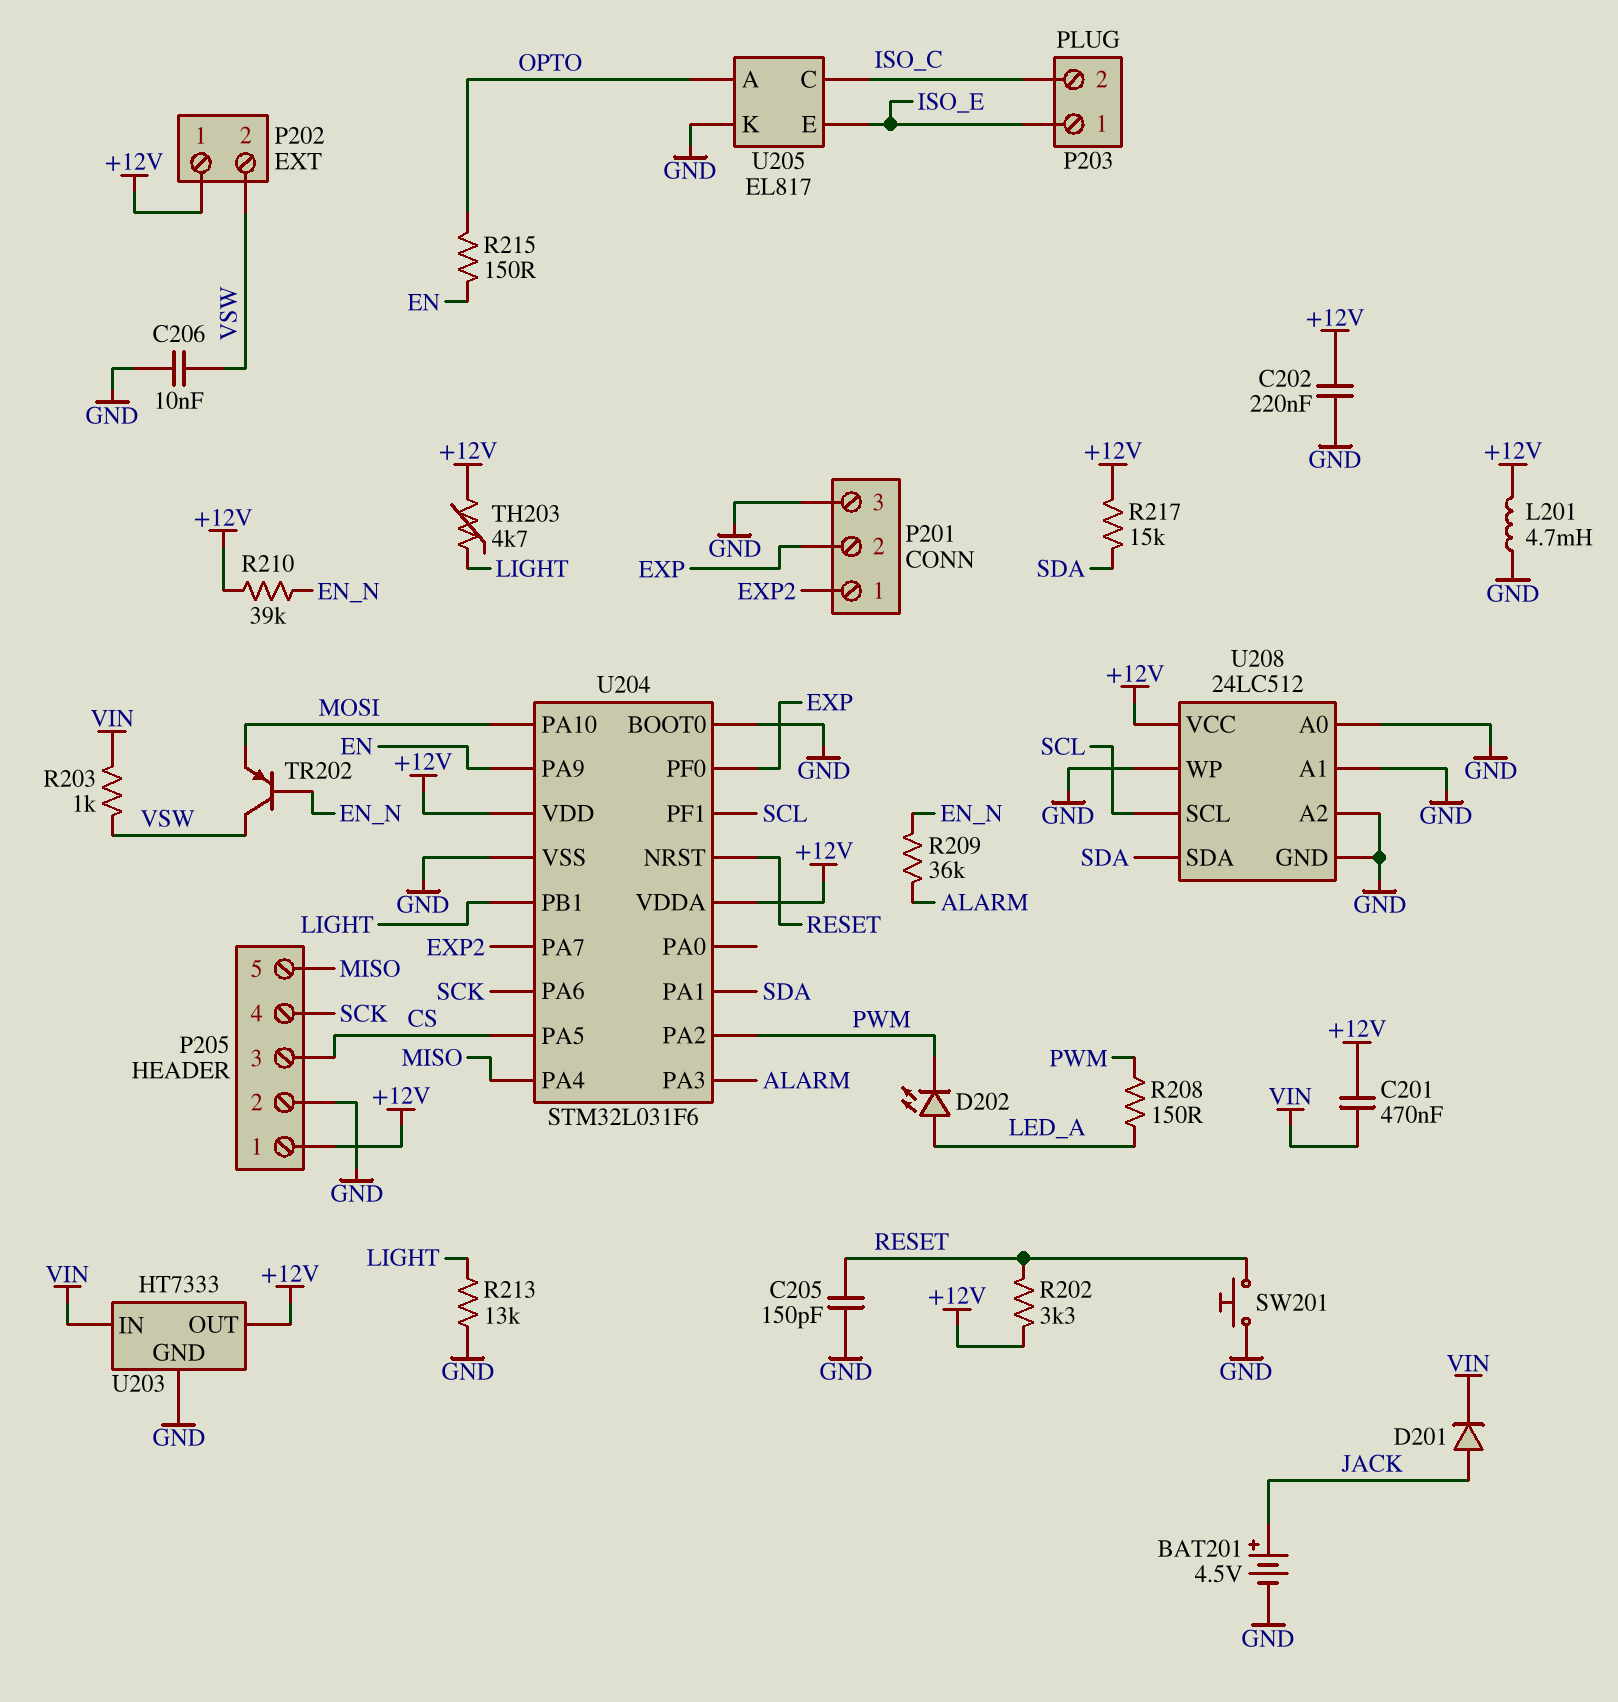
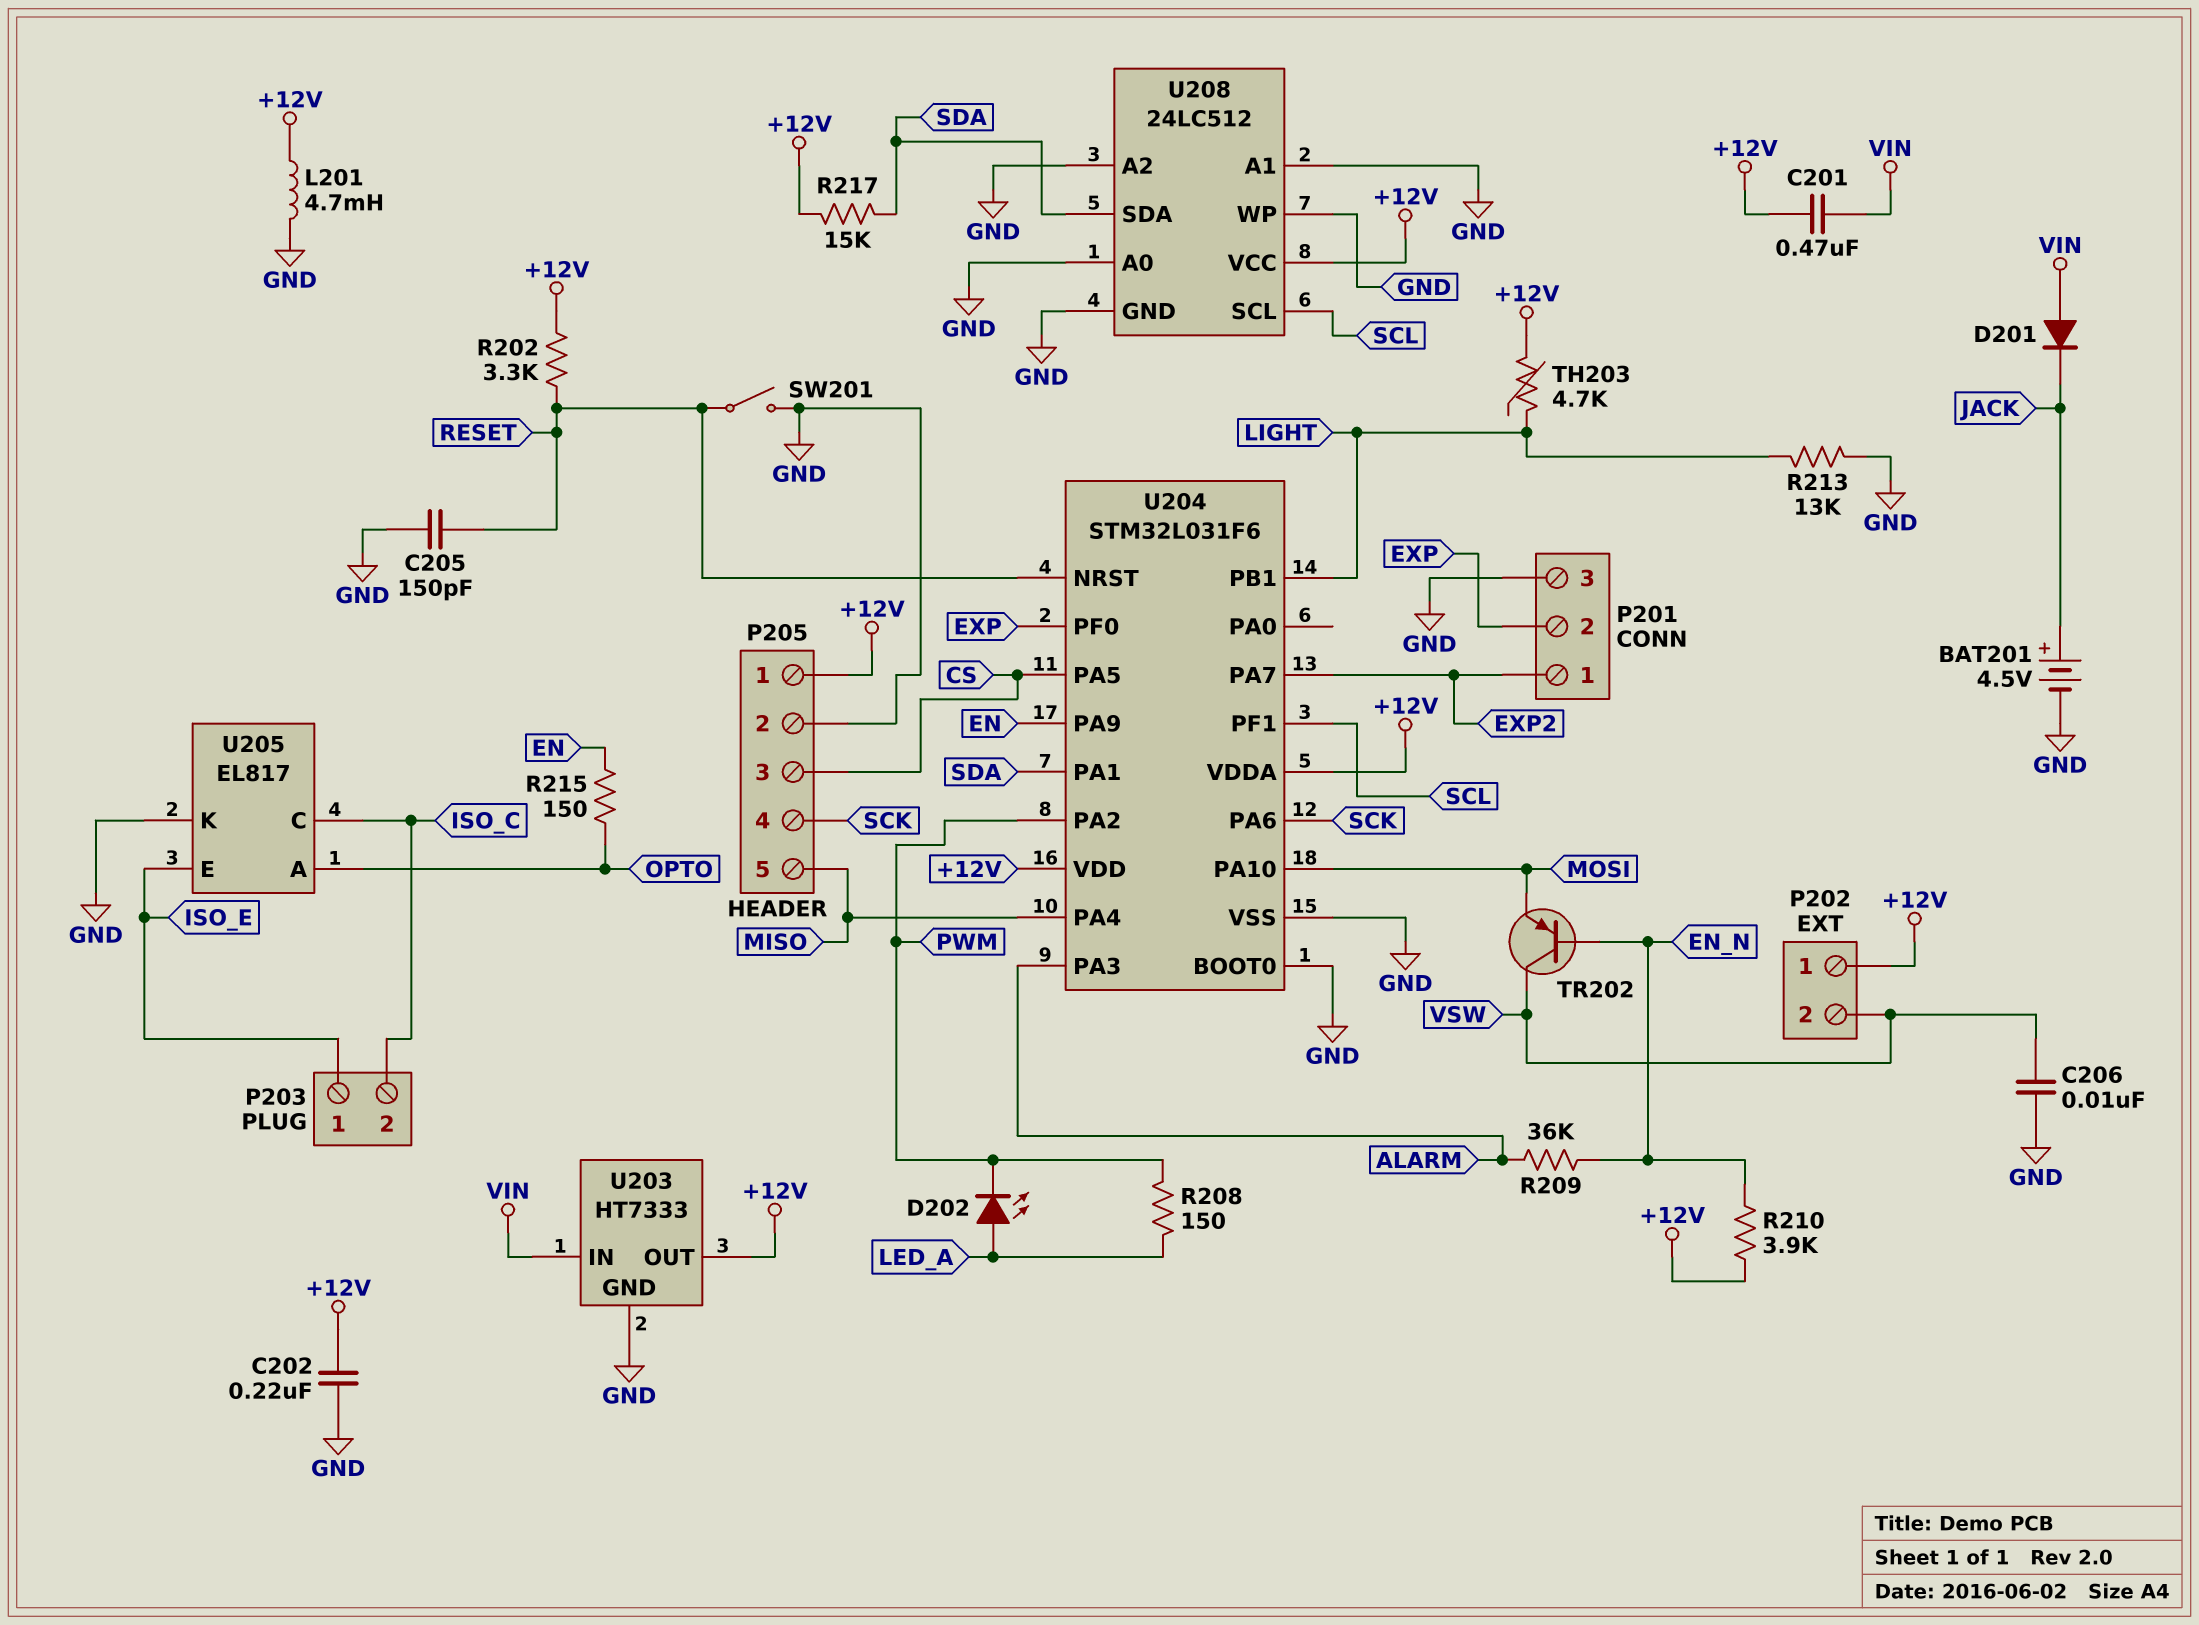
D201: diode (A JACK, K VIN) -> diode (A VIN, K JACK)
R203: 1k (VIN, VSW) -> none
R210: 39k (+12V, EN_N) -> 3.9k (+12V, EN_N)
SW201: button (GND, RESET) -> switch (GND, RESET)

